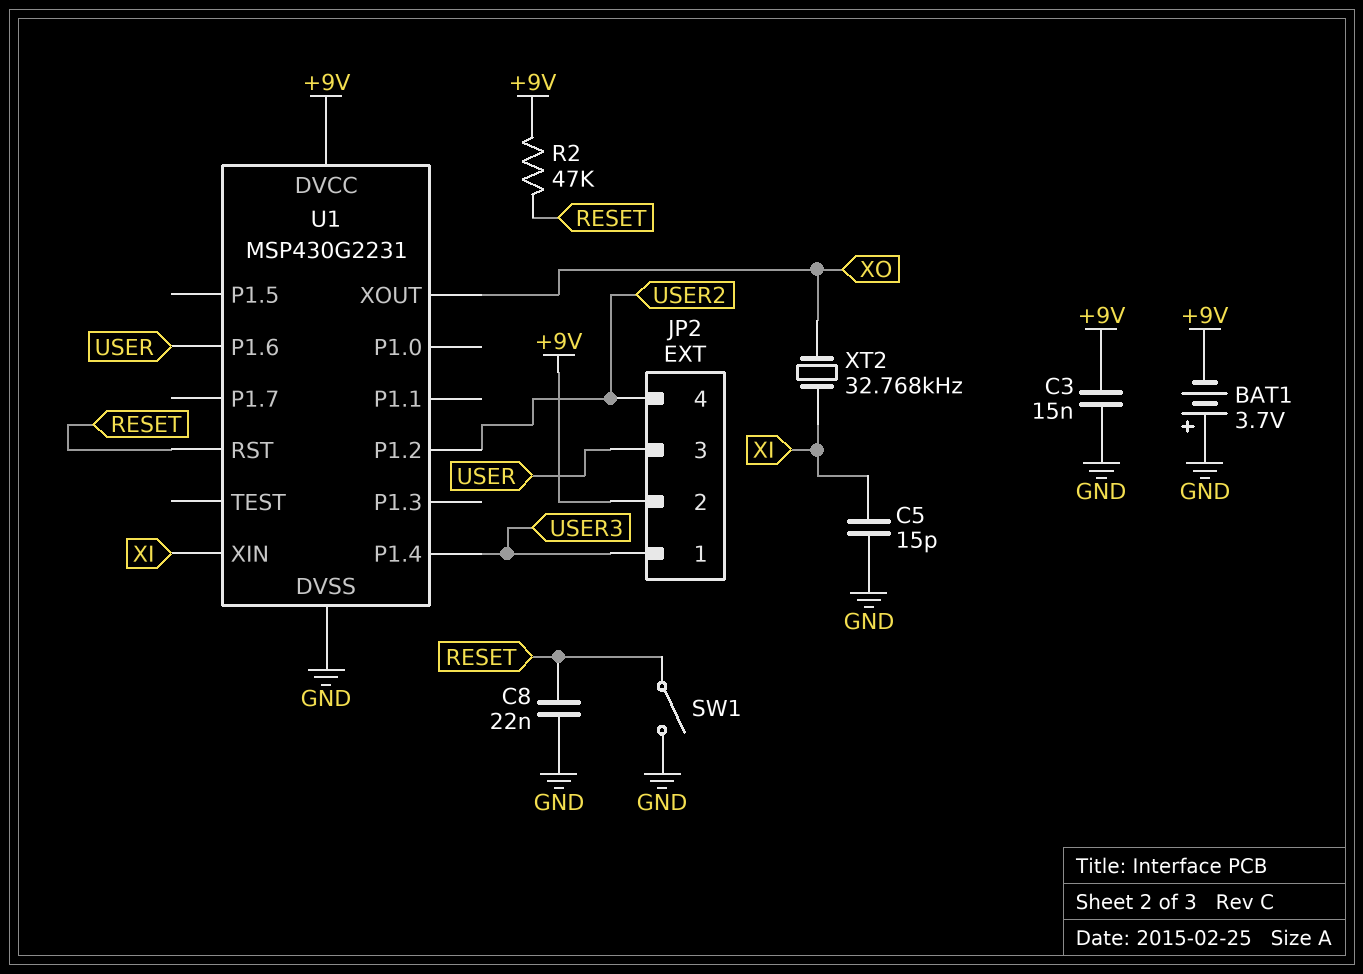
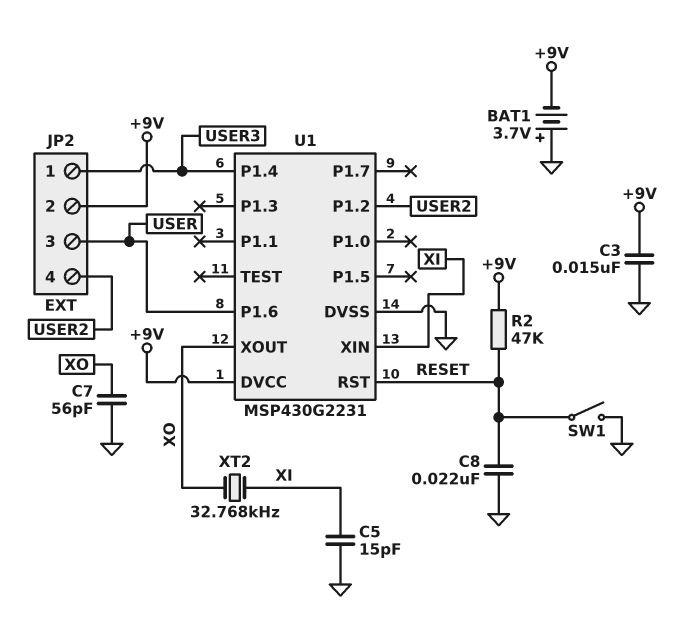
C7: none -> 56pF (GND, XO)

